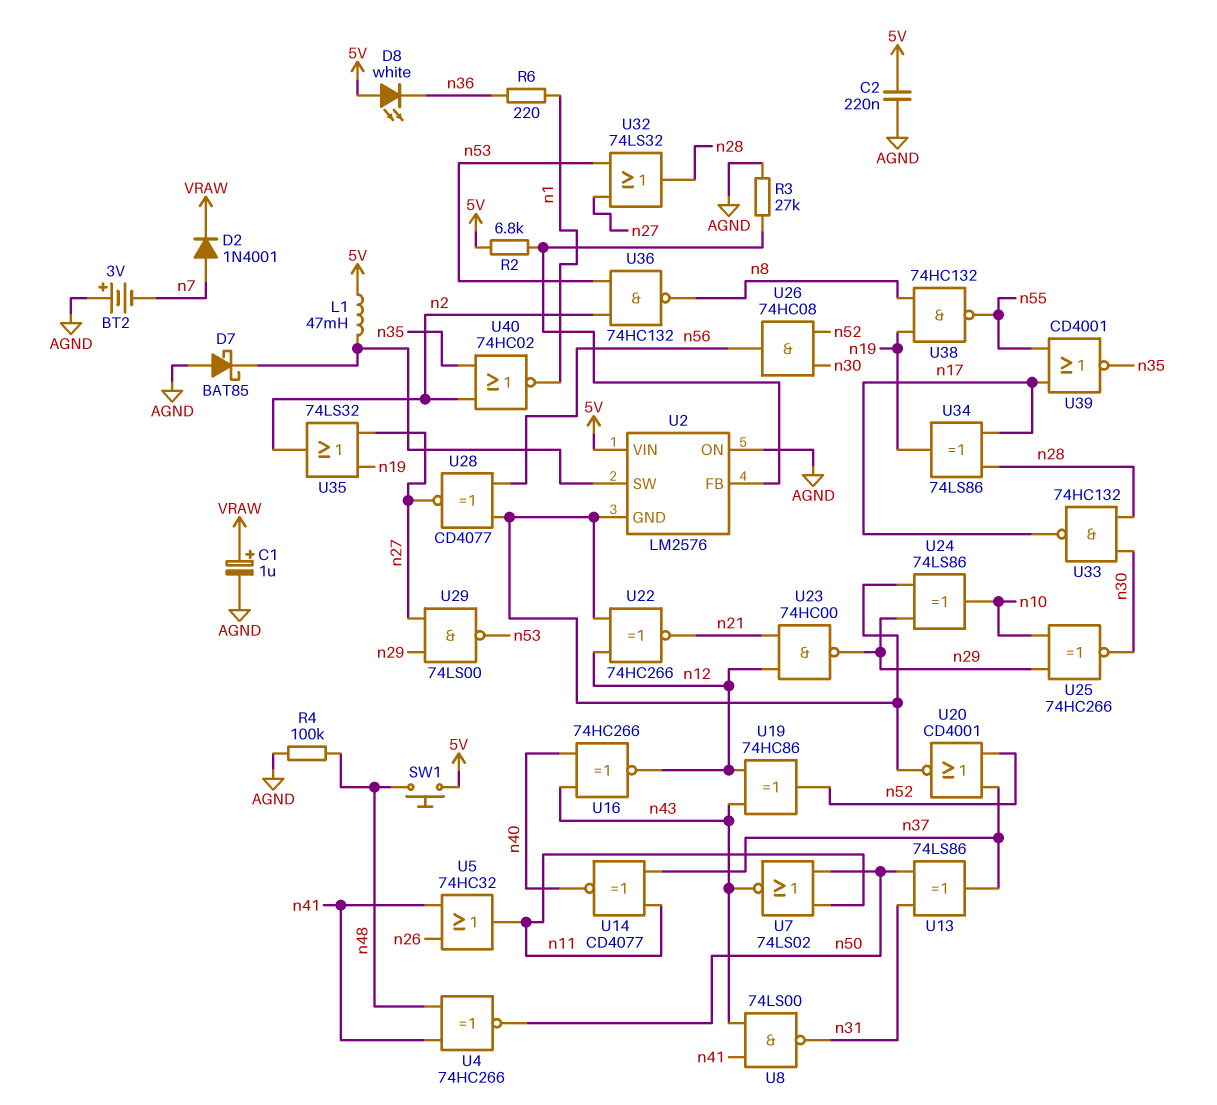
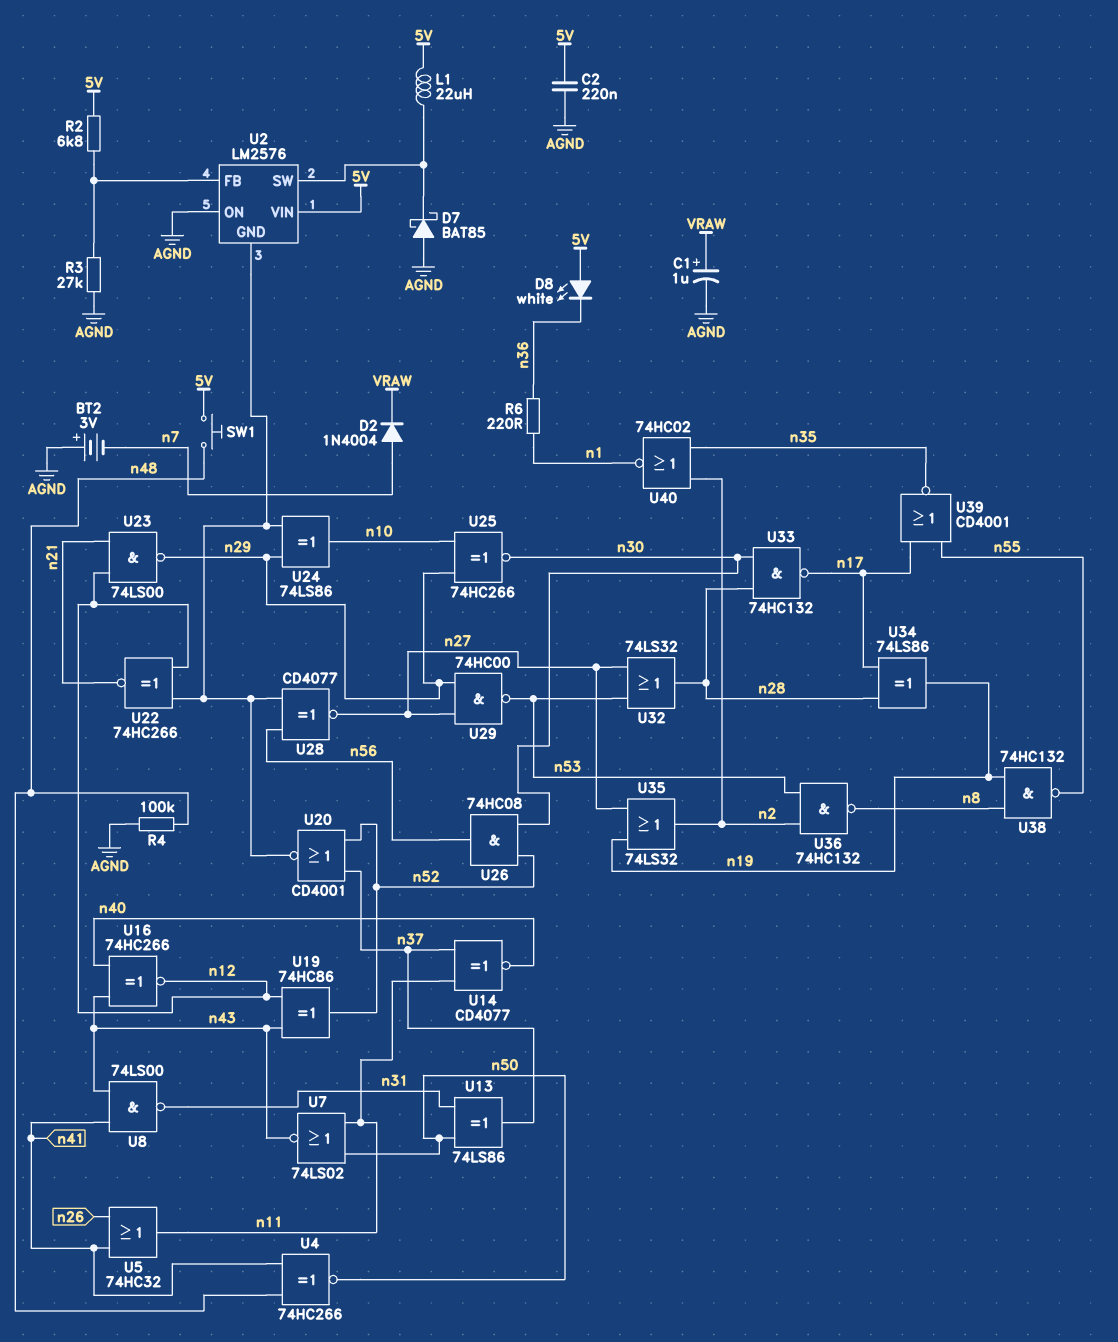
D2: diode 1N4001 (A n7, K VRAW) -> diode 1N4004 (A n7, K VRAW)
L1: 47mH (5V, U2/SW) -> 22uH (5V, U2/SW)
U23: NAND 74HC00 (in n12, in n21, out n29) -> NAND 74LS00 (in n12, in n21, out n29)
U29: NAND 74LS00 (in n27, in n29, out n53) -> NAND 74HC00 (in n27, in n29, out n53)

